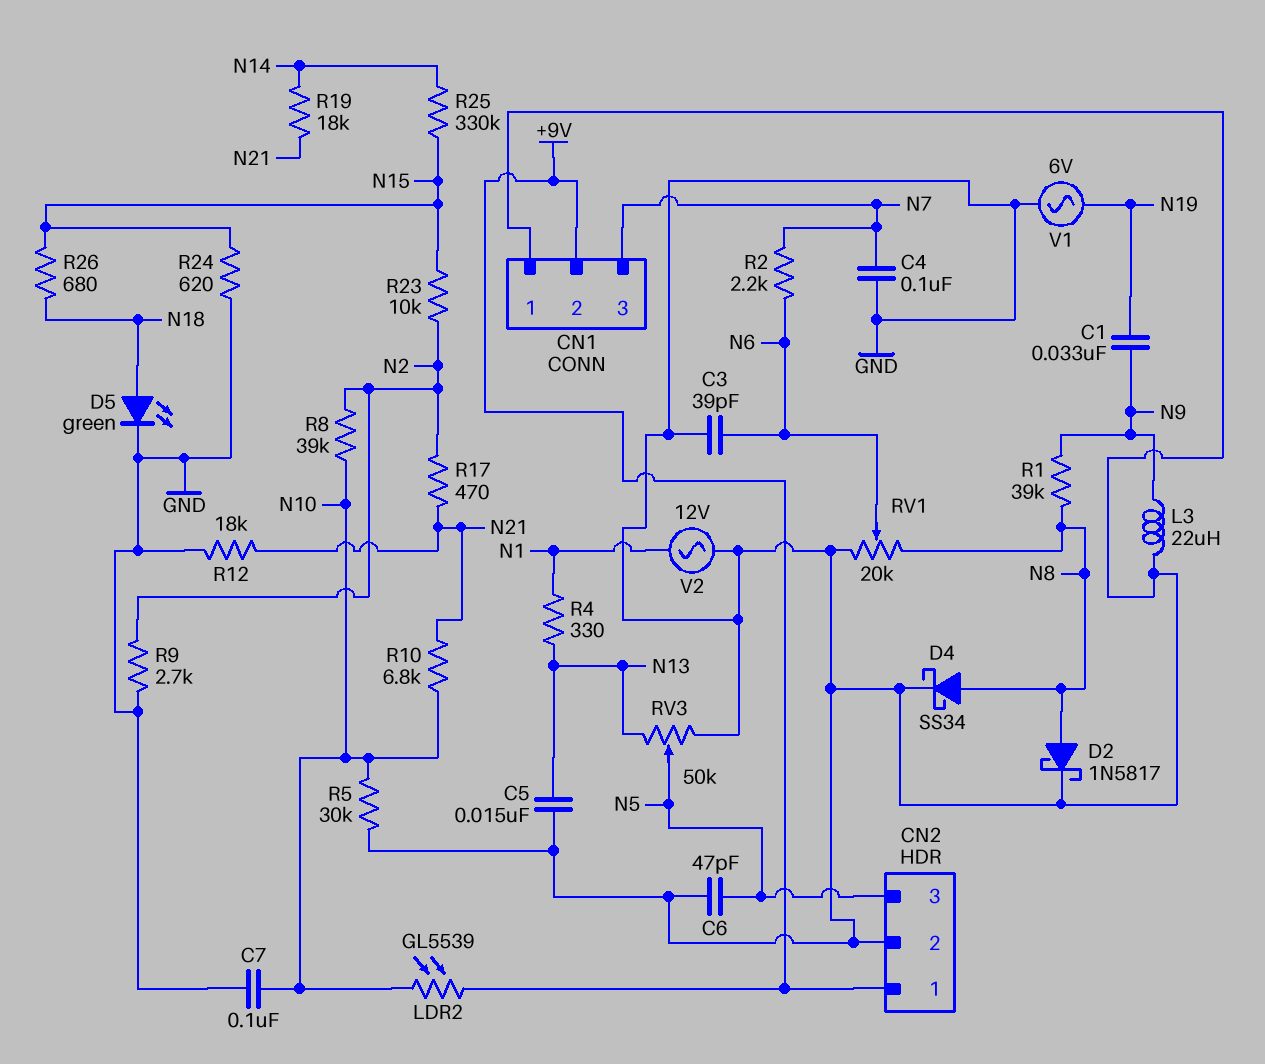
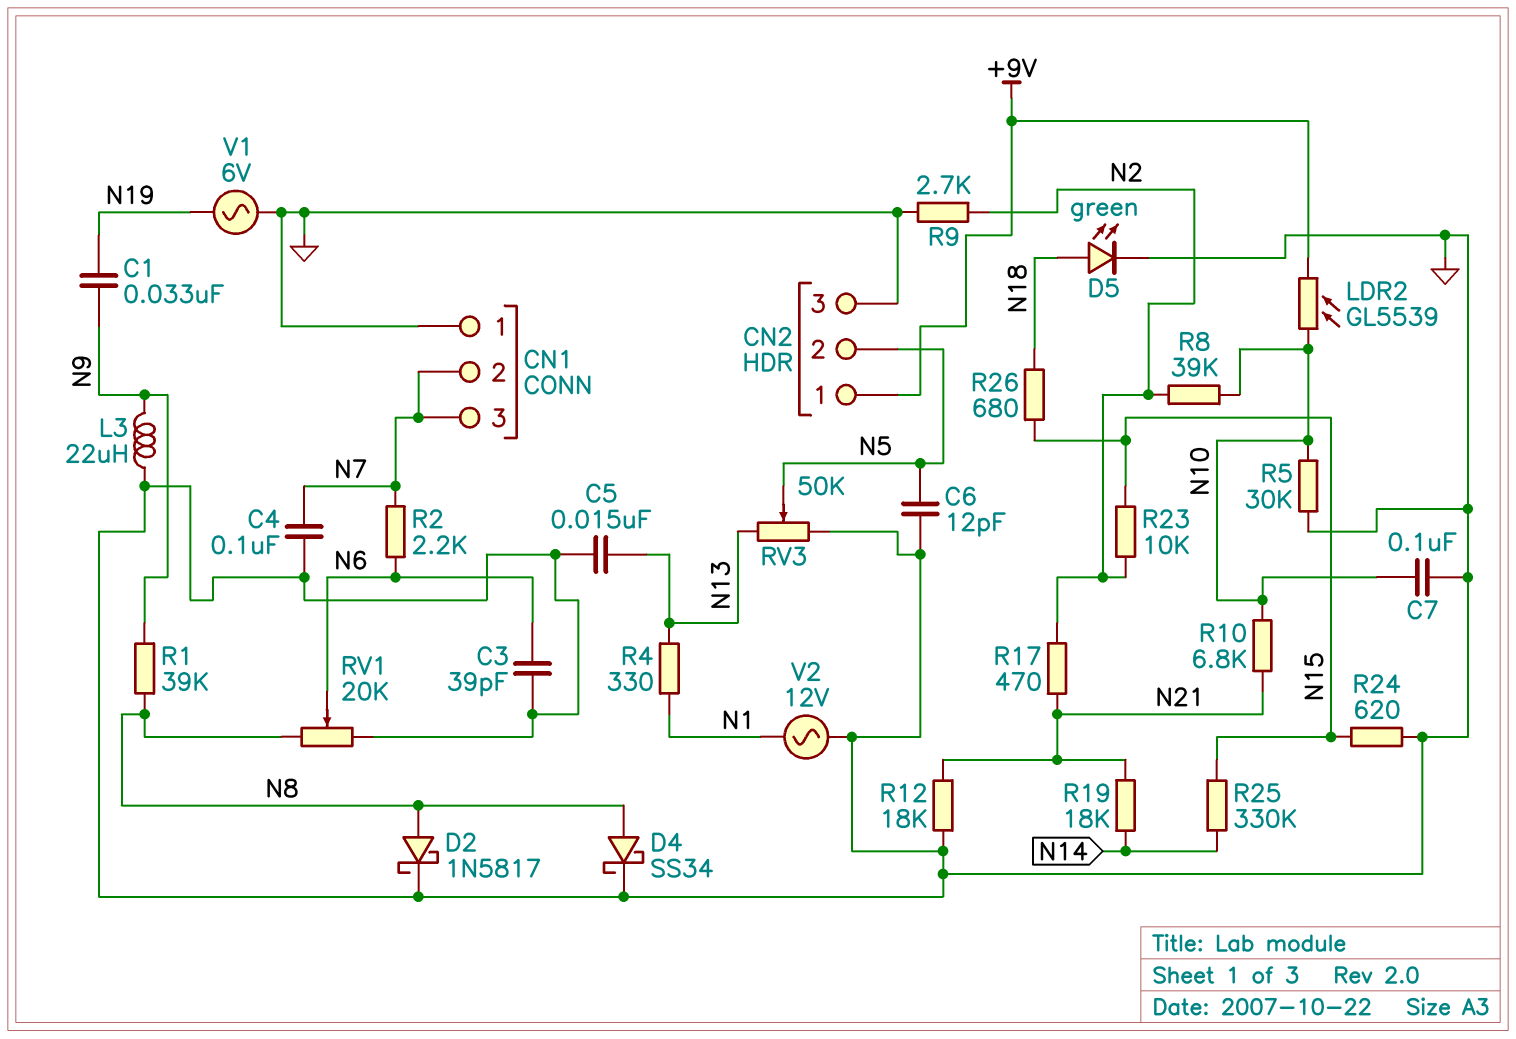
C6: 47pF (GND, N5) -> 12pF (GND, N5)
CN1 pin 2: +9V -> N7
CN2 pin 2: GND -> N5
CN2 pin 3: N5 -> GND

